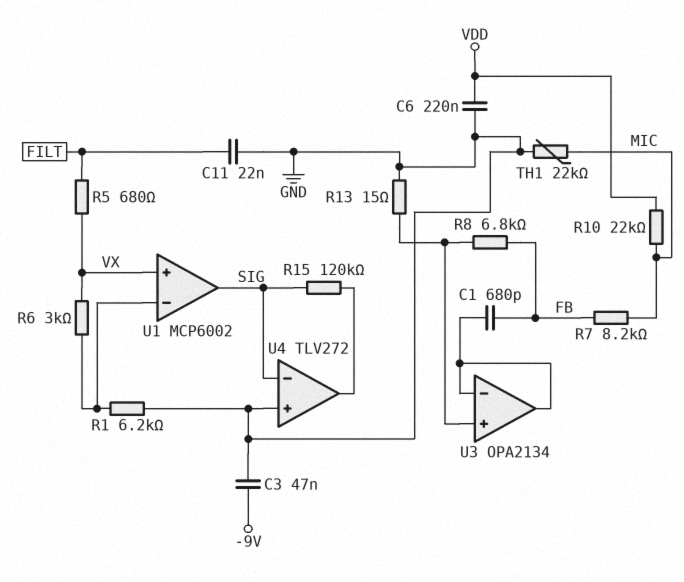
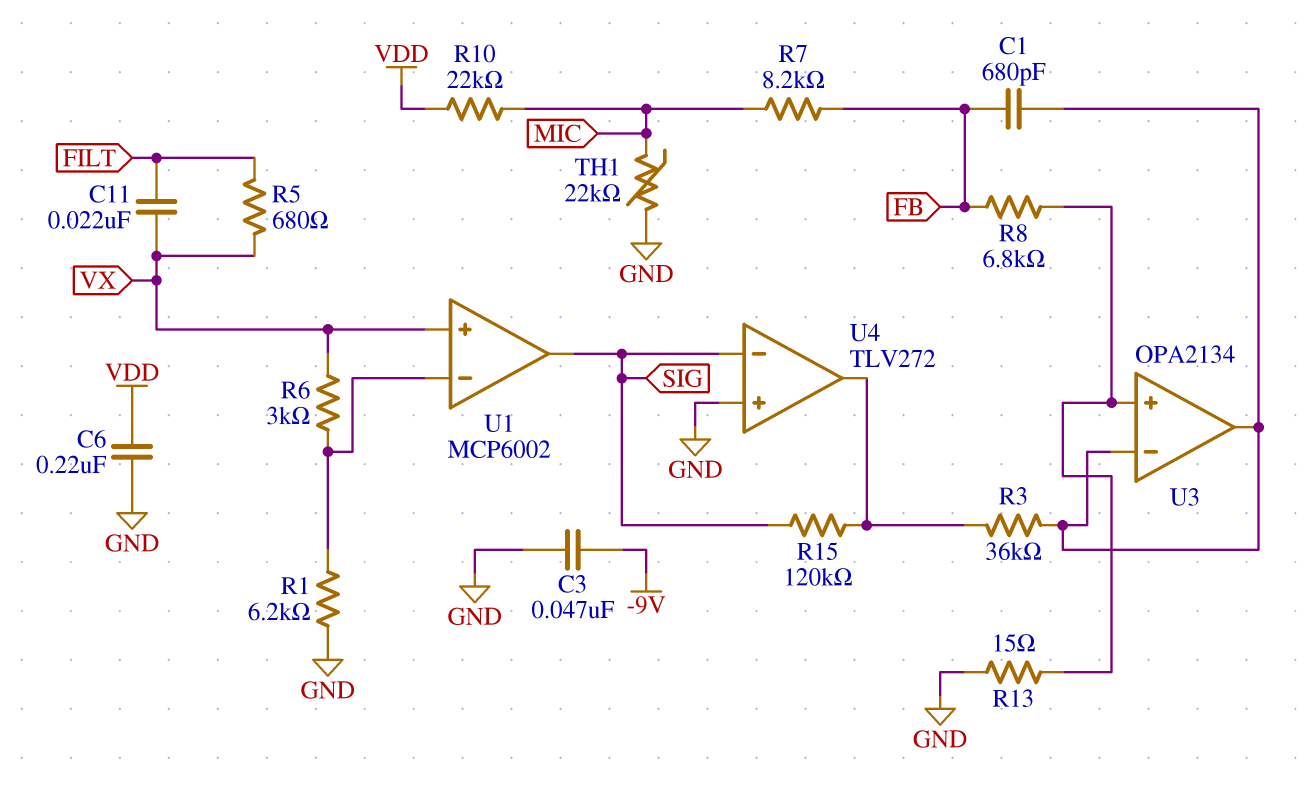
C11: 22nF (FILT, GND) -> 22nF (FILT, VX)
R3: none -> 36k (U3/in-, U4/out)

